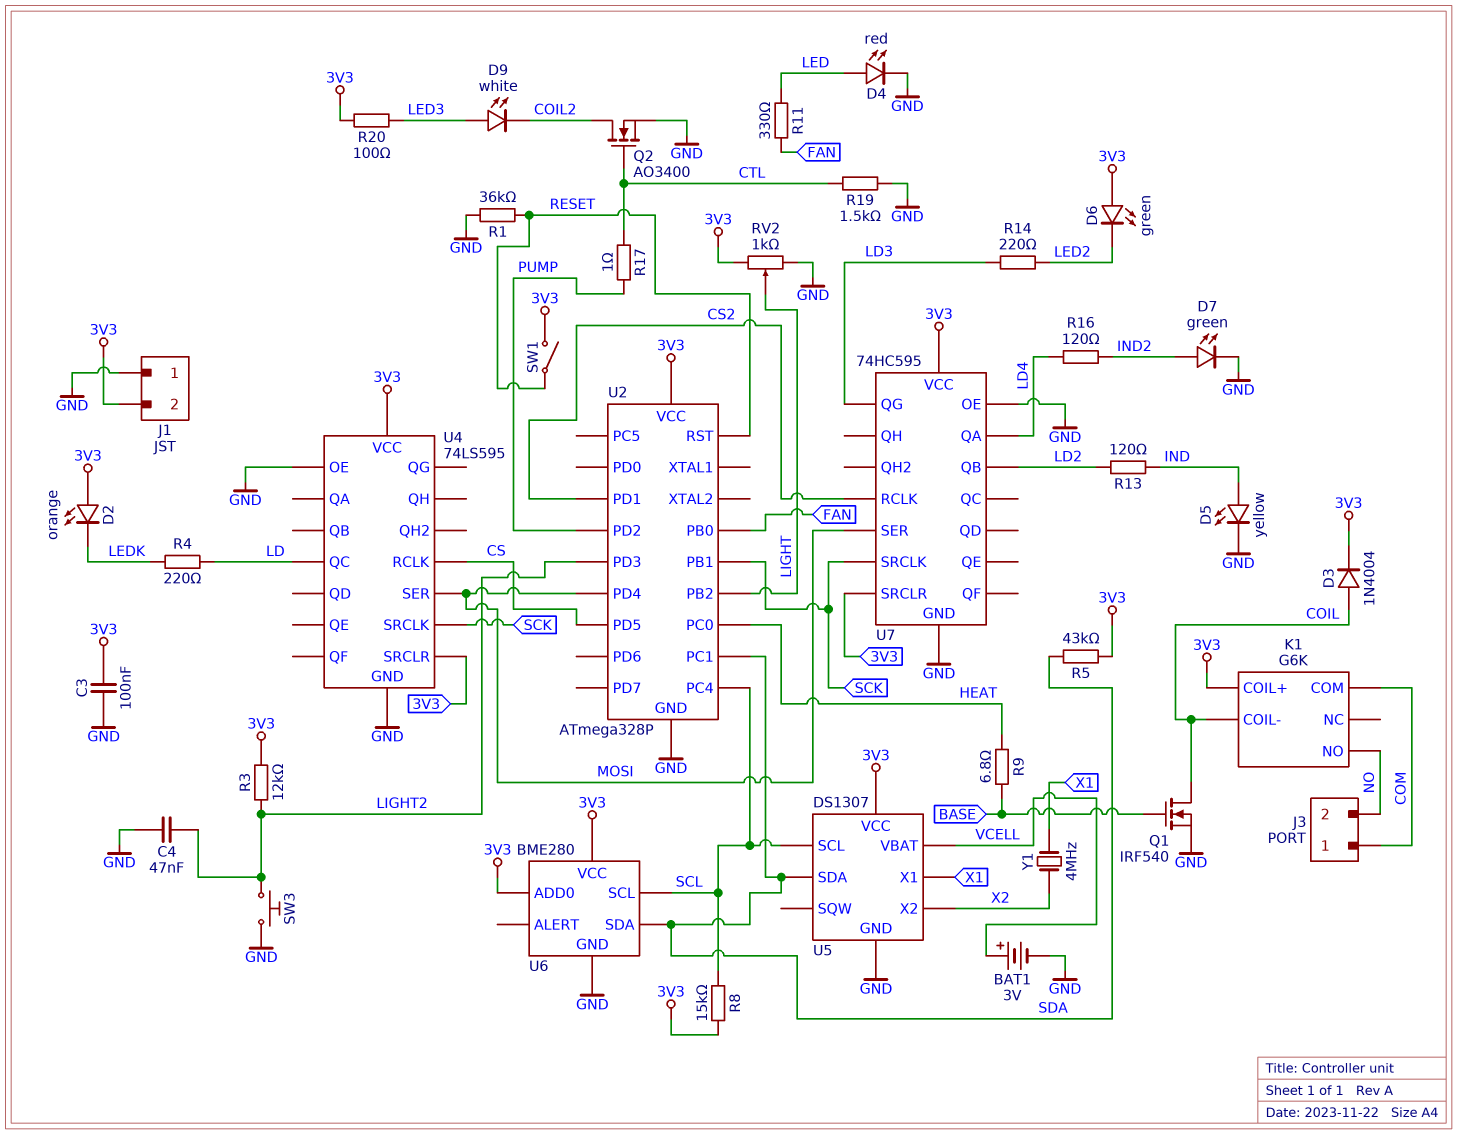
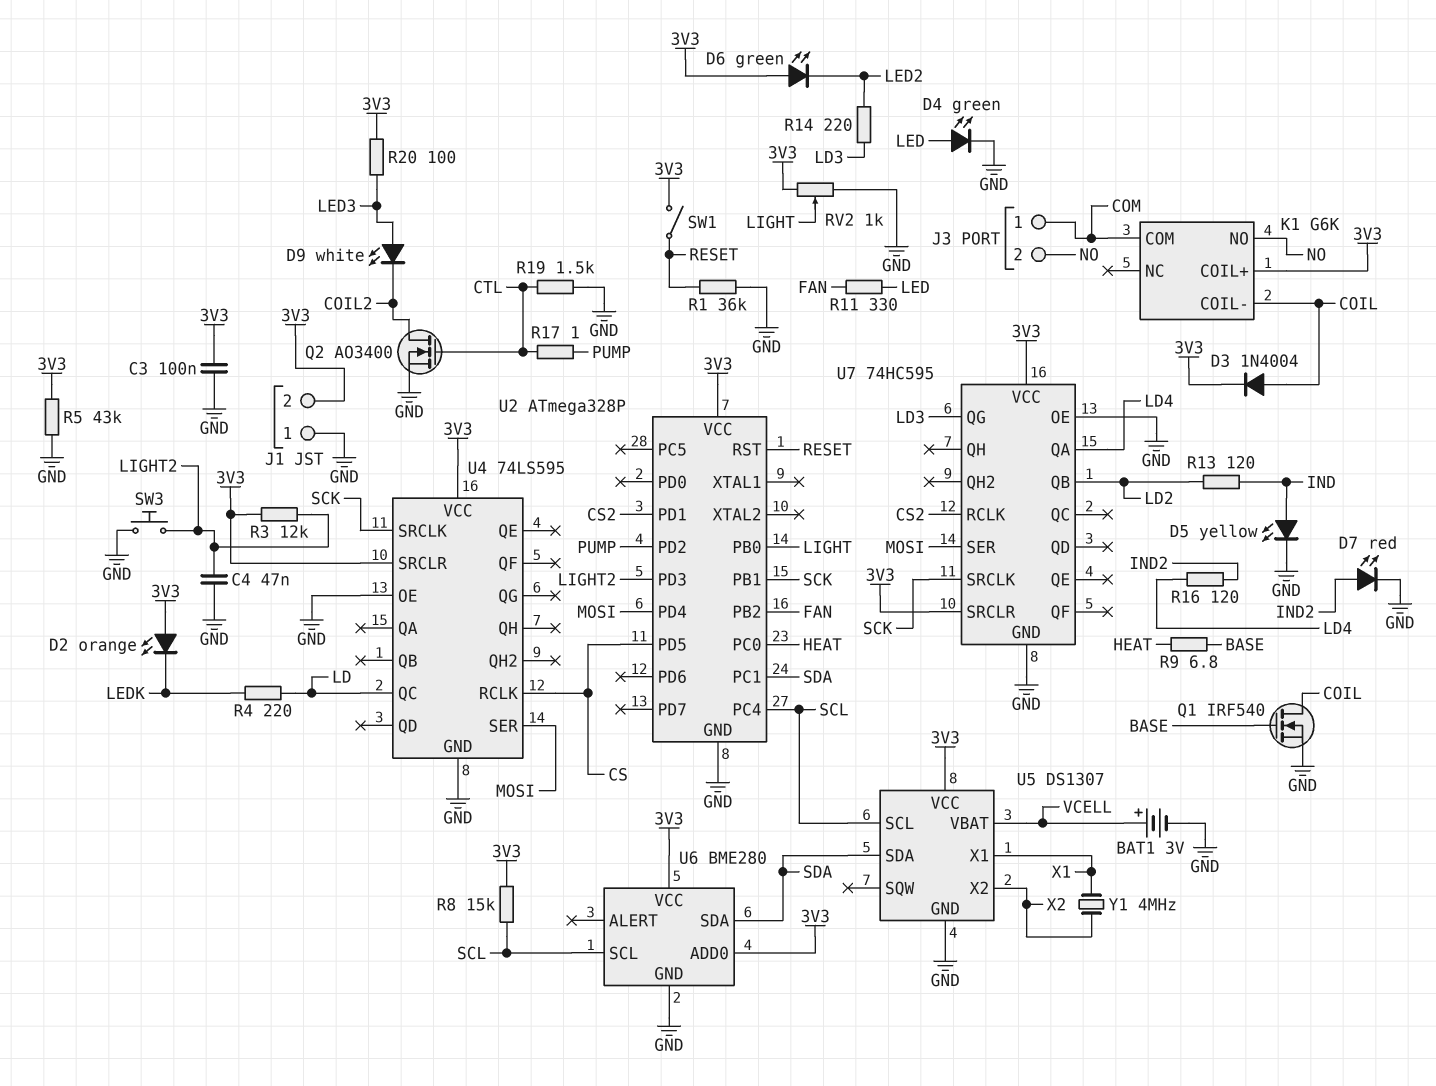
D4: LED red (A LED, K GND) -> LED green (A LED, K GND)
D7: LED green (A IND2, K GND) -> LED red (A IND2, K GND)
R5: 43k (3V3, SDA) -> 43k (3V3, GND)
U2 pin PB0: FAN -> LIGHT
U2 pin PB2: LIGHT -> FAN

